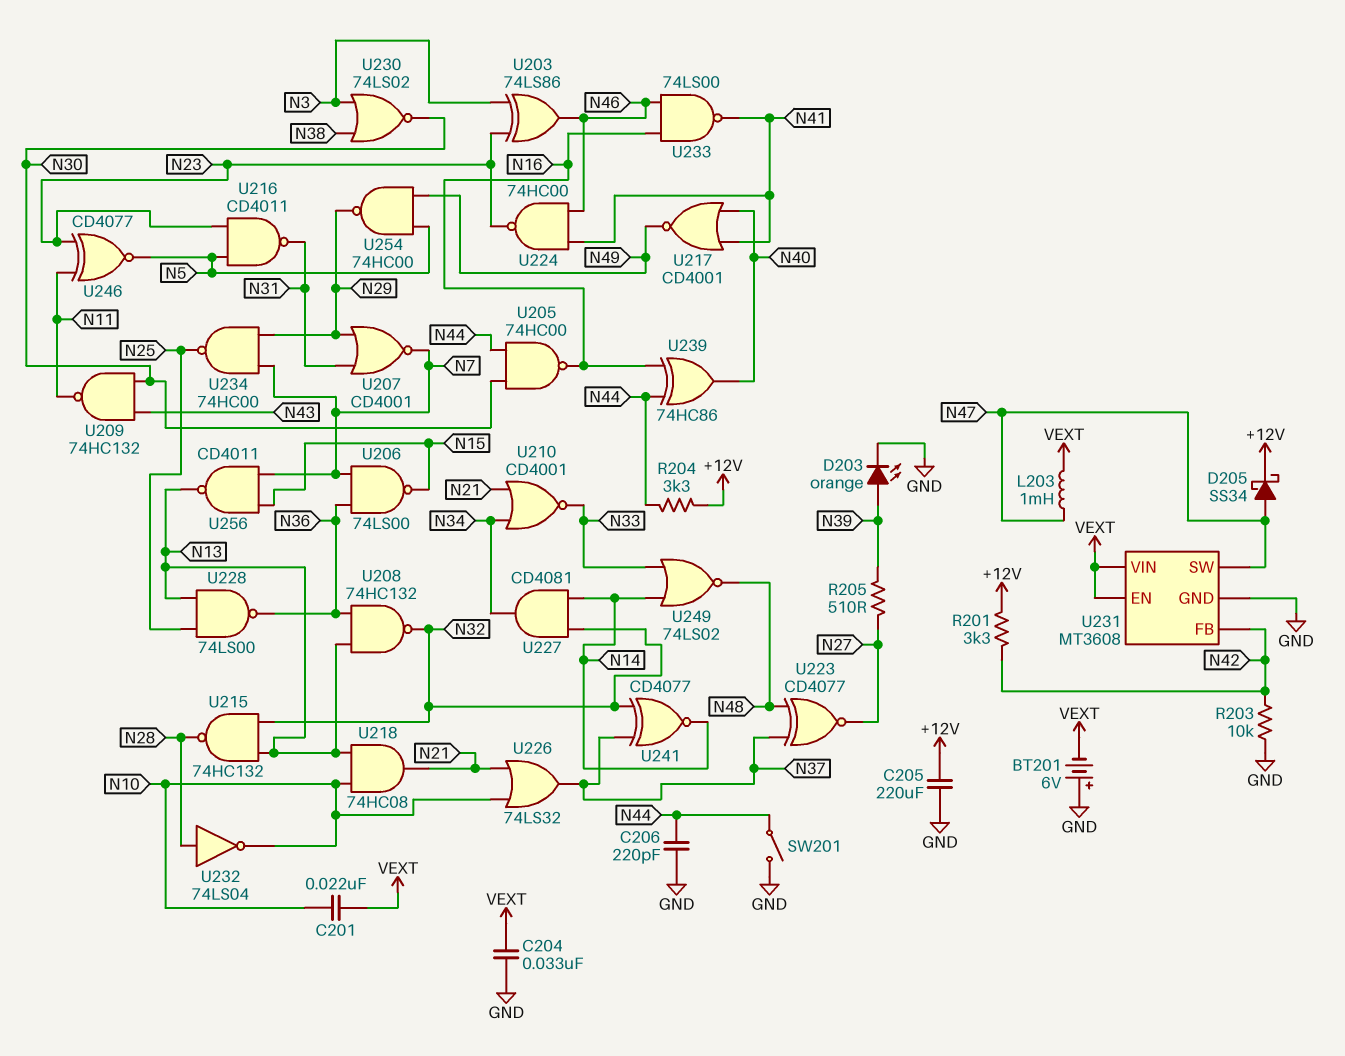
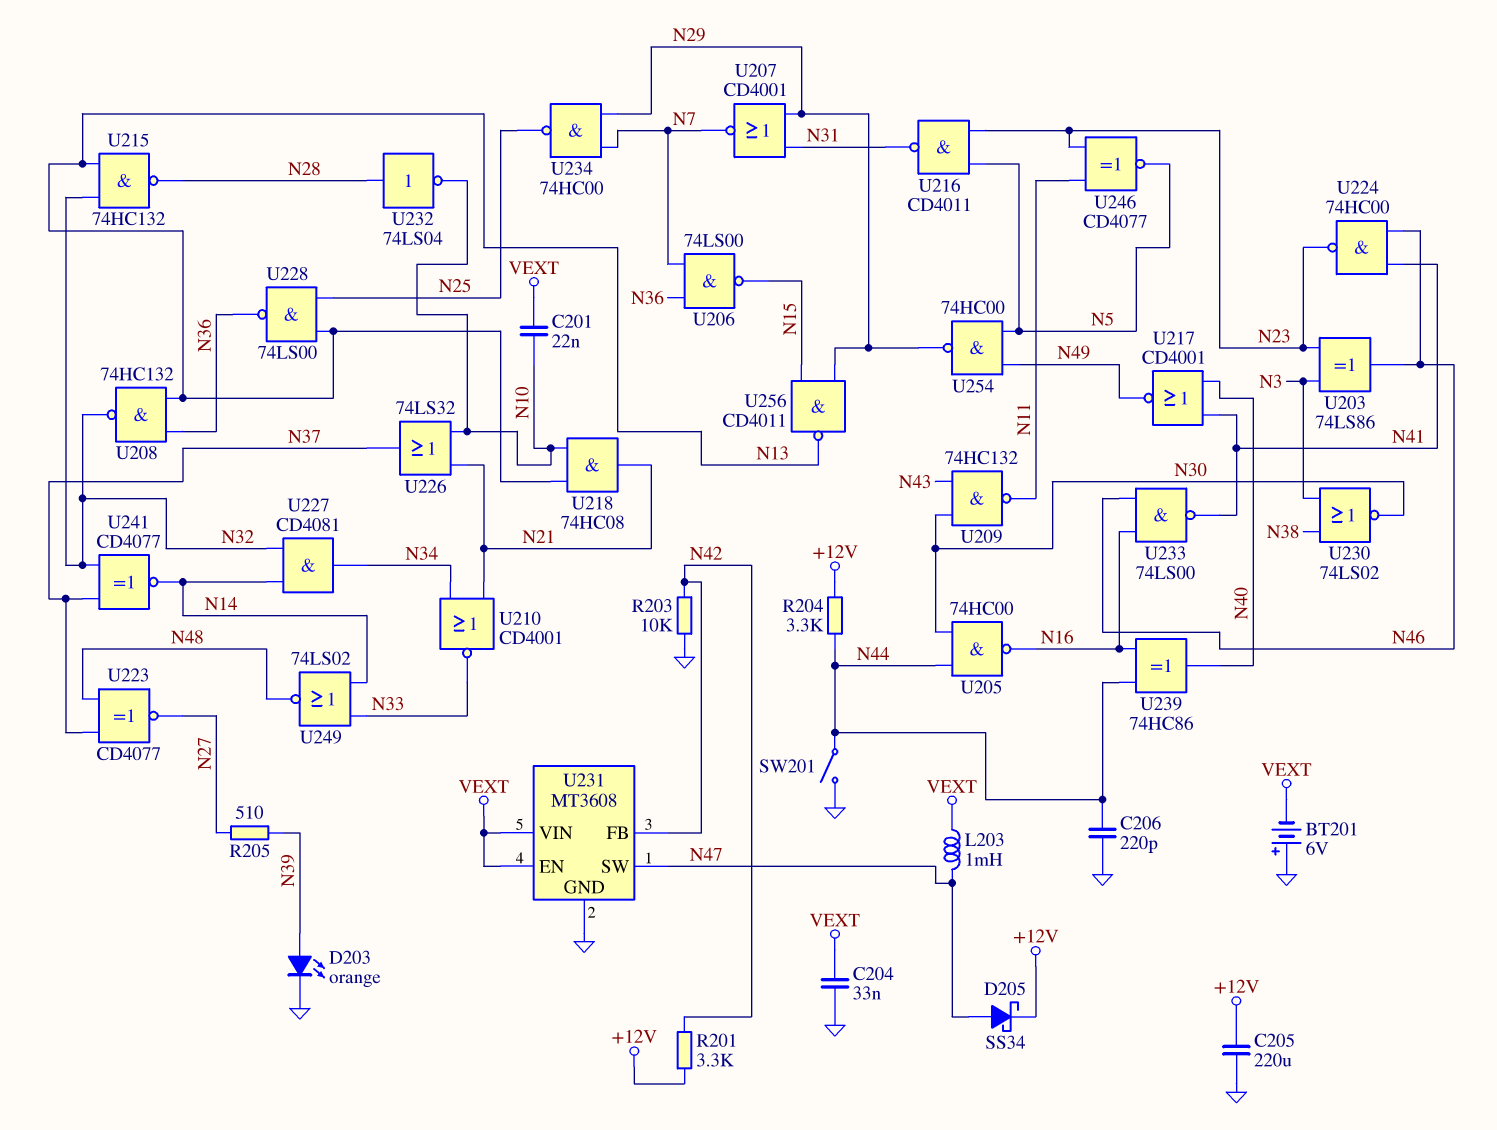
U256: NAND CD4011 (in N7, in N15, out N13) -> NAND CD4011 (in N15, in N29, out N13)

